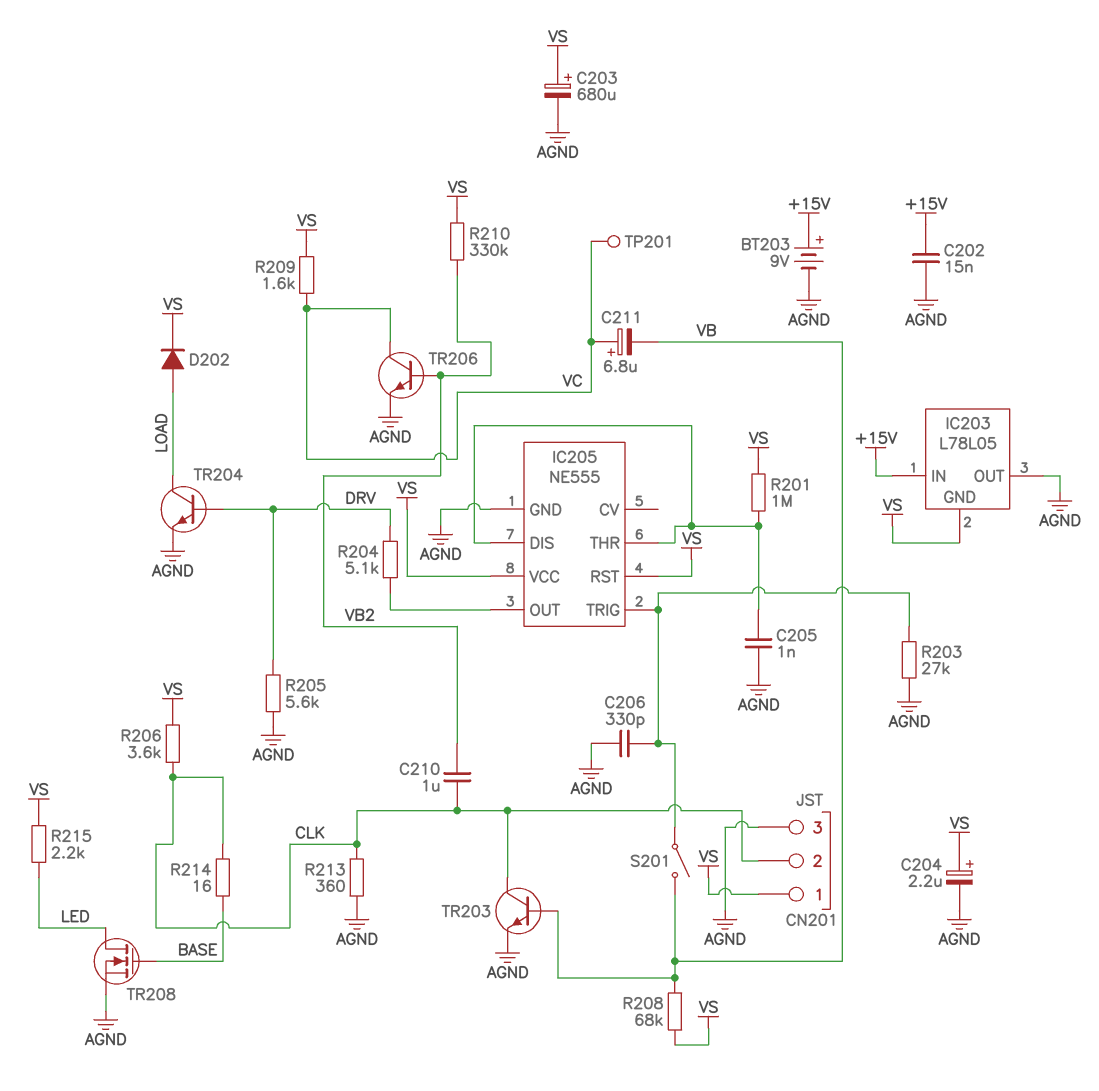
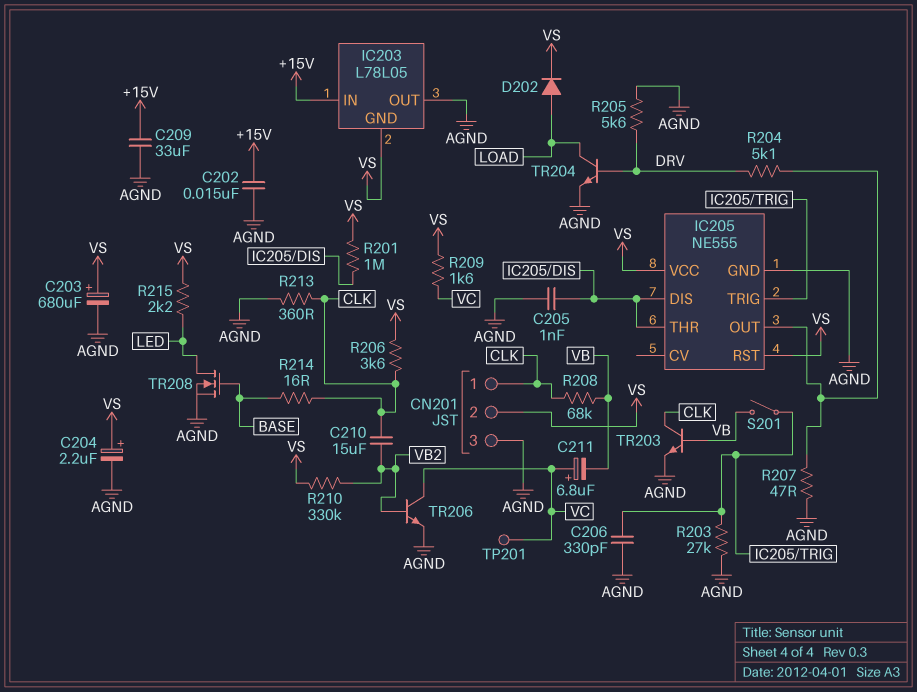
BT203: 9V (plus +15V, minus AGND) -> none
C209: none -> 33uF (+15V, AGND)
C210: 1uF (CLK, VB2) -> 15uF (CLK, VB2)
CN201 pin 1: VS -> CLK
CN201 pin 2: CLK -> VS
R207: none -> 47 (AGND, IC205/OUT)
R208: 68k (VB, VS) -> 68k (CLK, VB)

